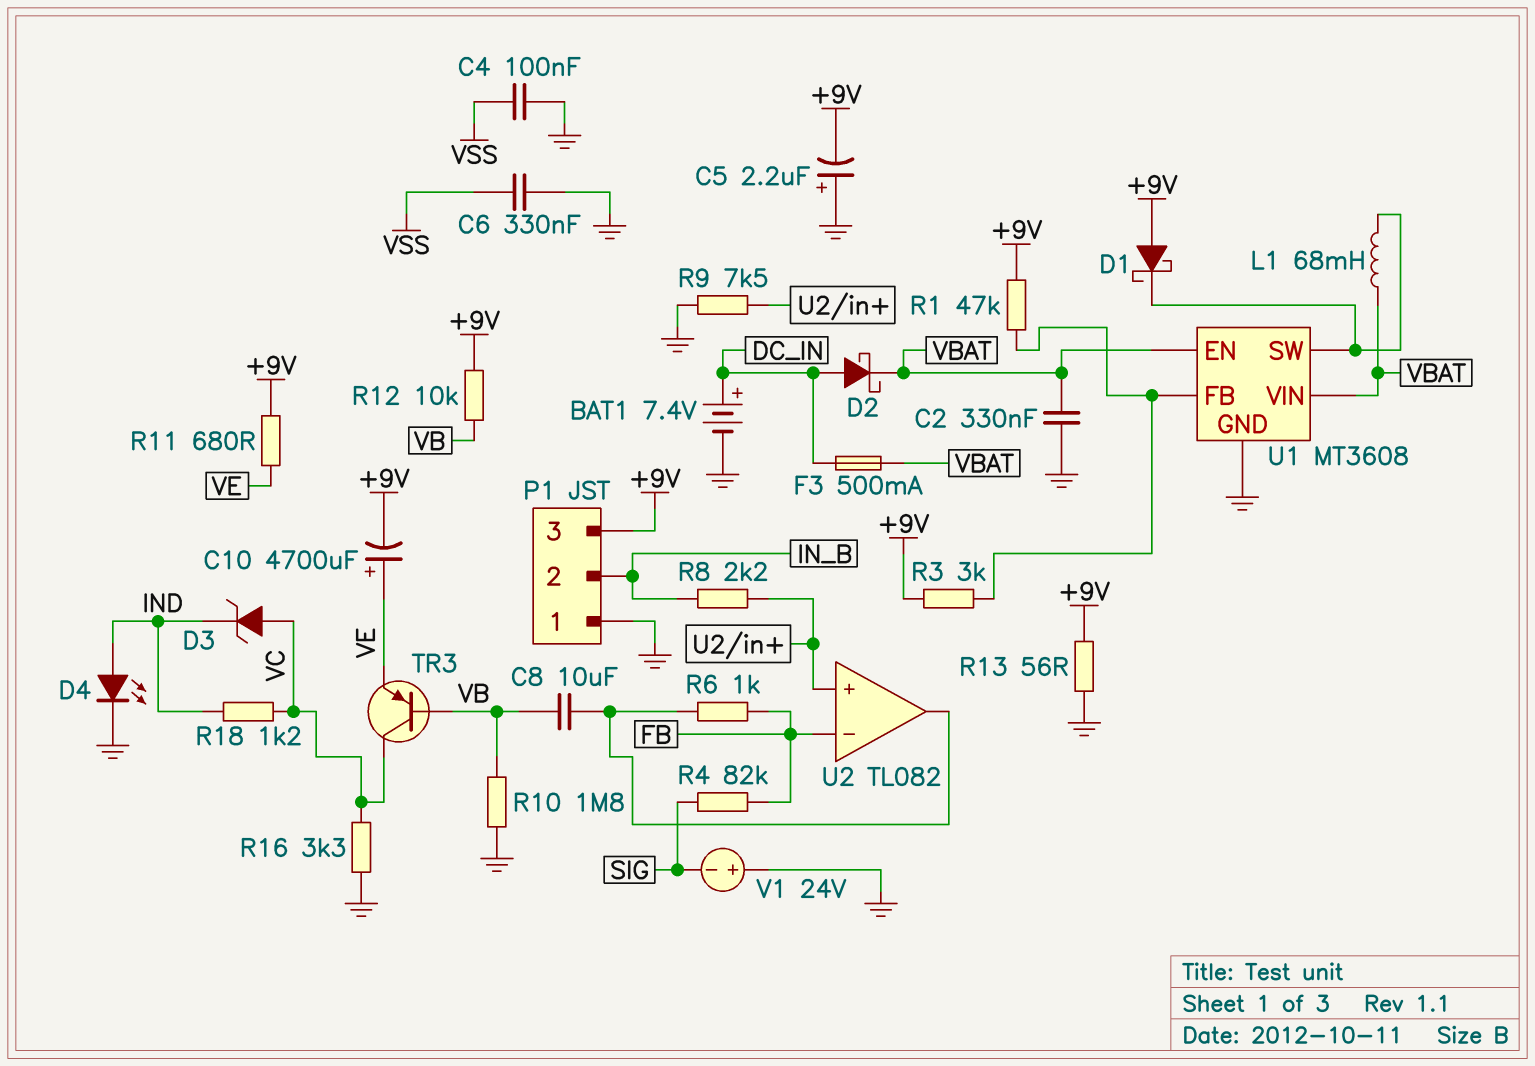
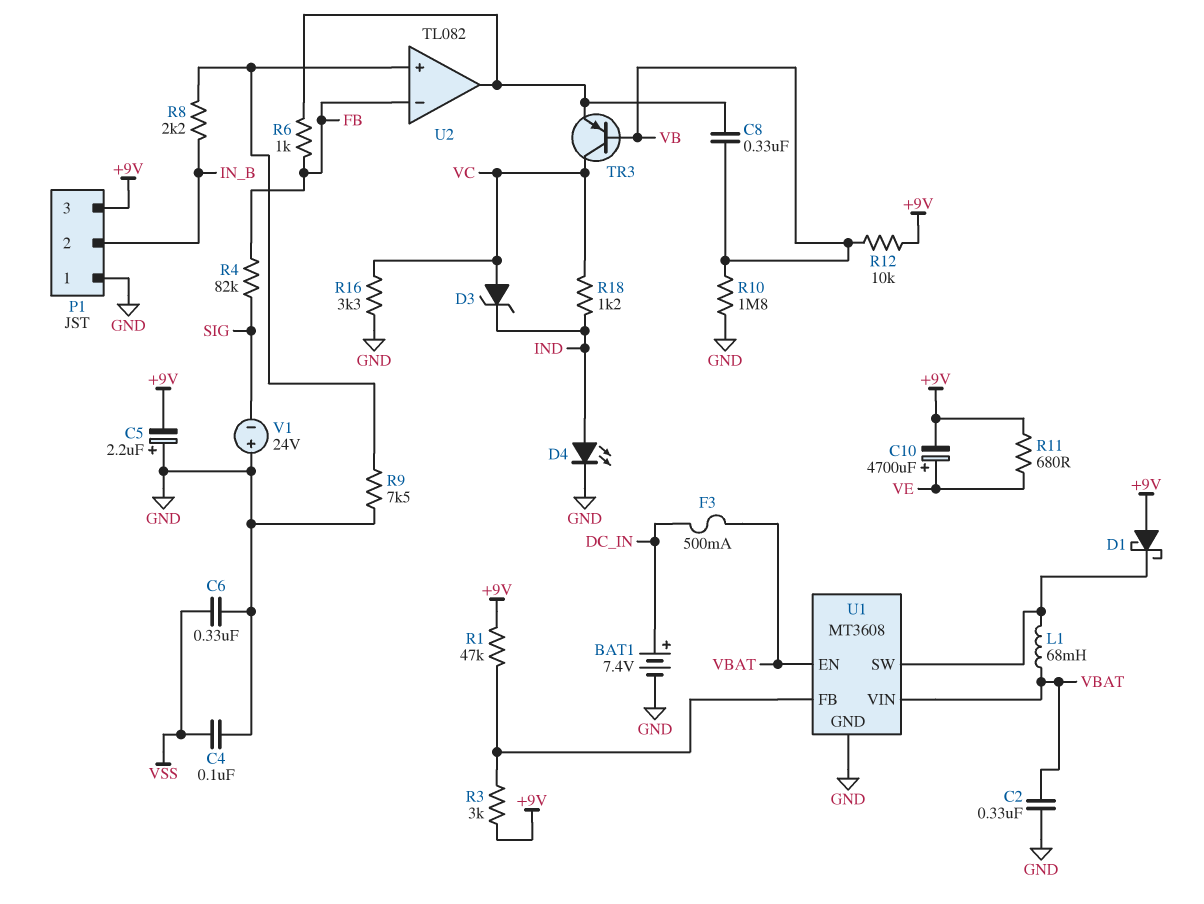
C8: 10uF (U2/out, VB) -> 330nF (U2/out, VB)
D2: schottky (A DC_IN, K VBAT) -> none
R13: 56 (+9V, GND) -> none
TR3: PNP (B VB, C VC, E VE) -> PNP (B VB, C VC, E U2/out)

